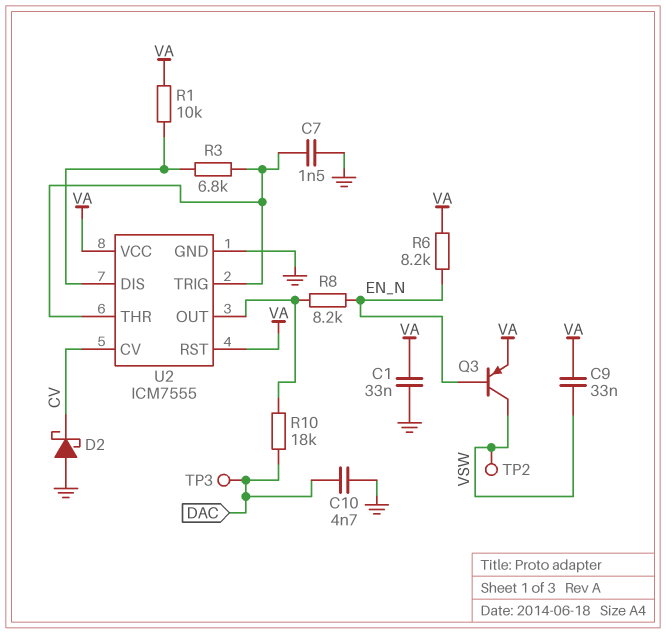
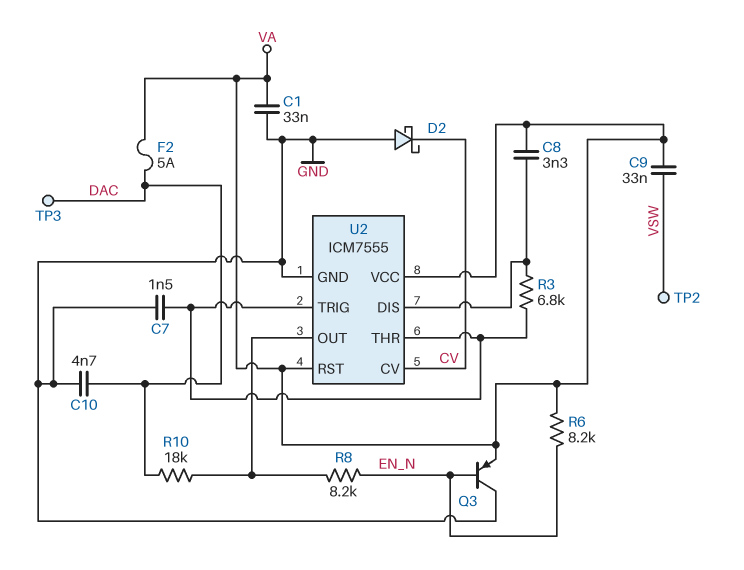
C8: none -> 3.3nF (U2/DIS, VA)
F2: none -> 5A (DAC, VA)
Q3: PNP (B EN_N, C VSW, E VA) -> PNP (B EN_N, C GND, E VA)
R1: 10k (U2/DIS, VA) -> none

